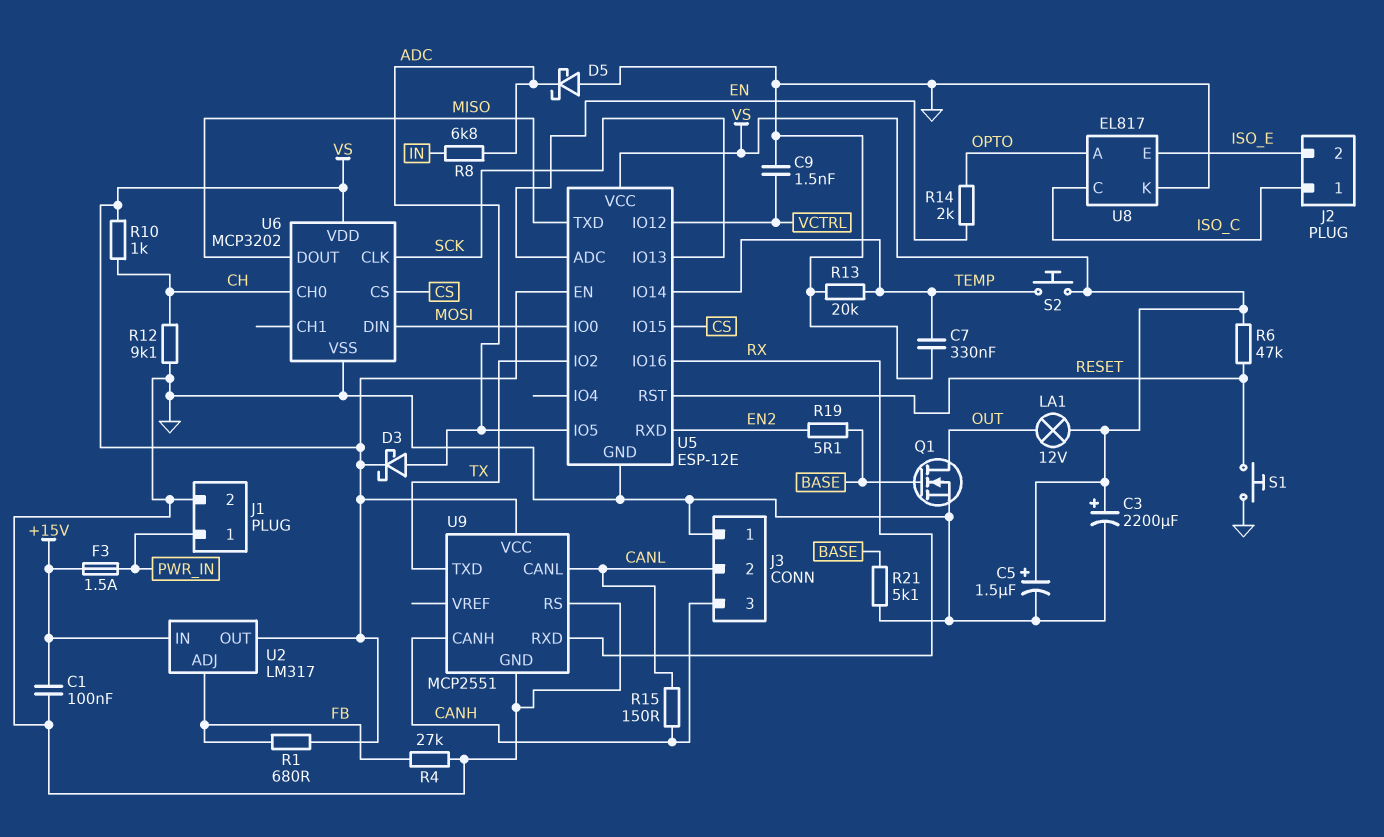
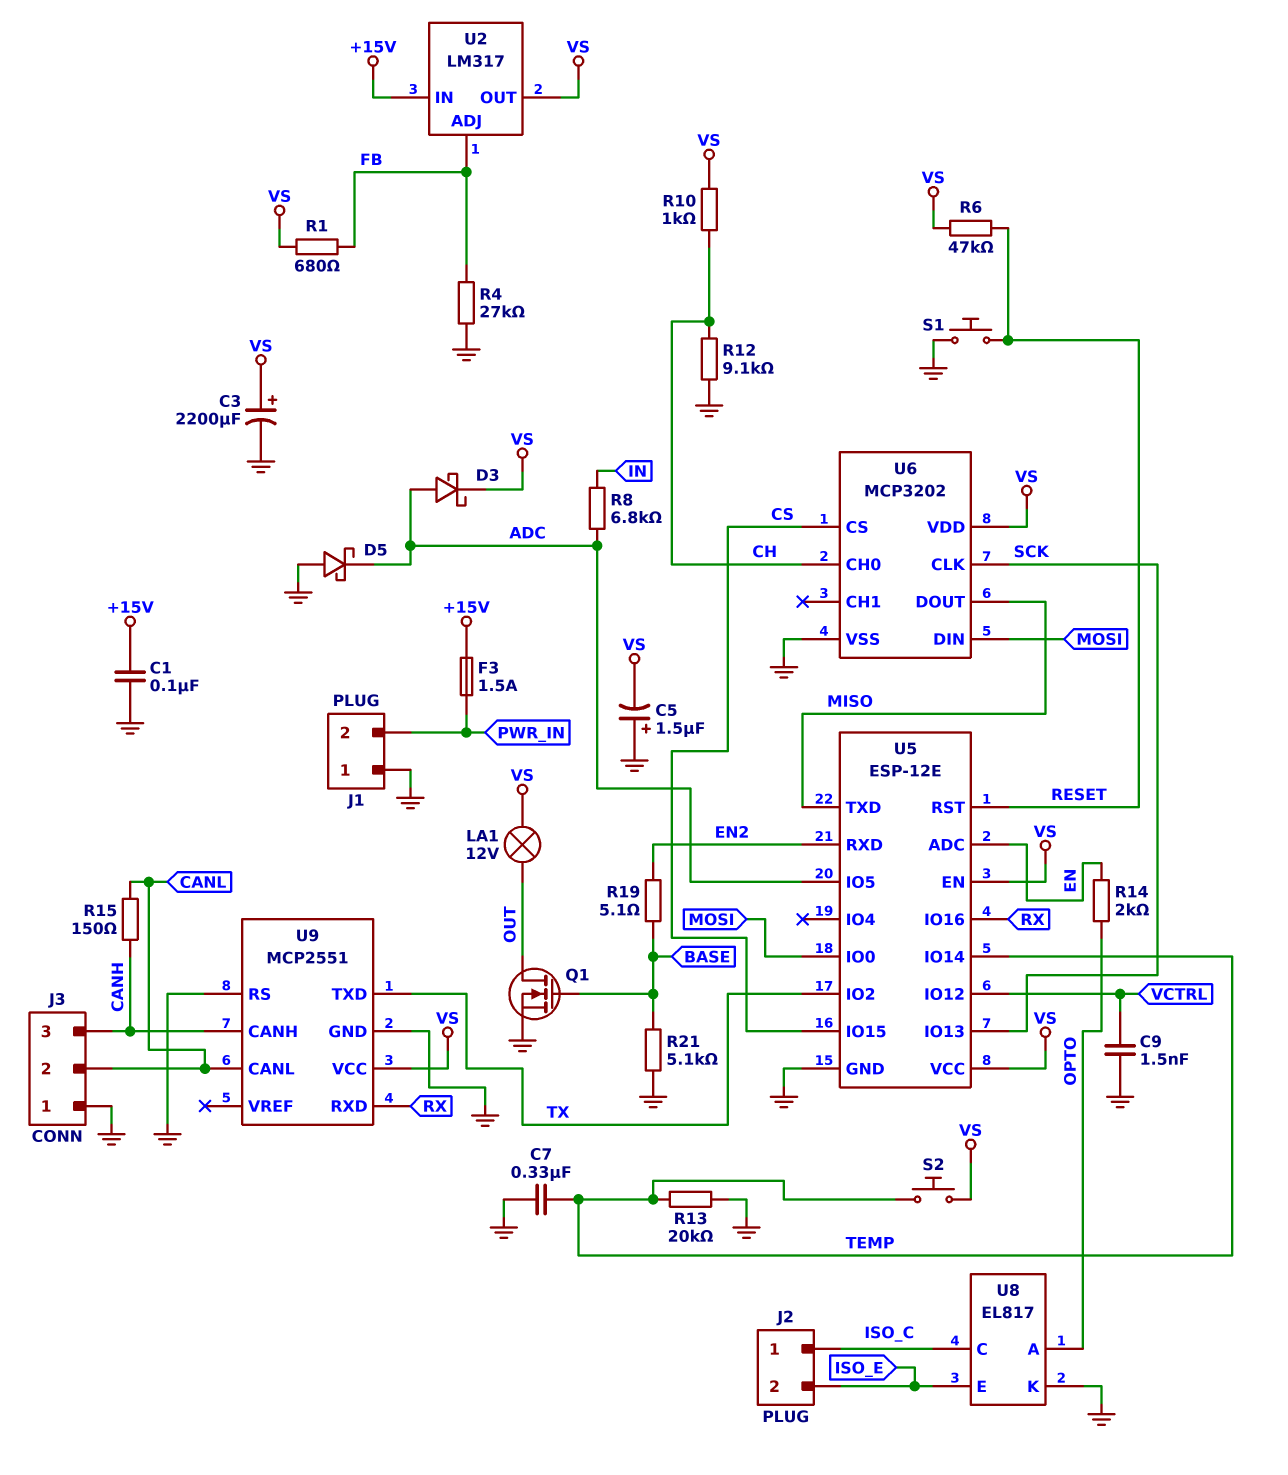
C5: 1.5uF (plus VS, minus GND) -> 1.5uF (plus GND, minus VS)
J1 pin 1: PWR_IN -> GND
J1 pin 2: GND -> PWR_IN

